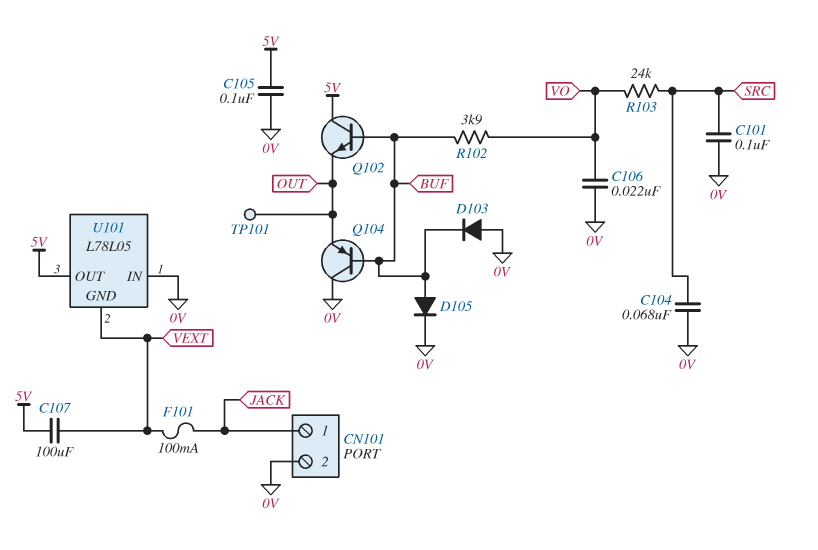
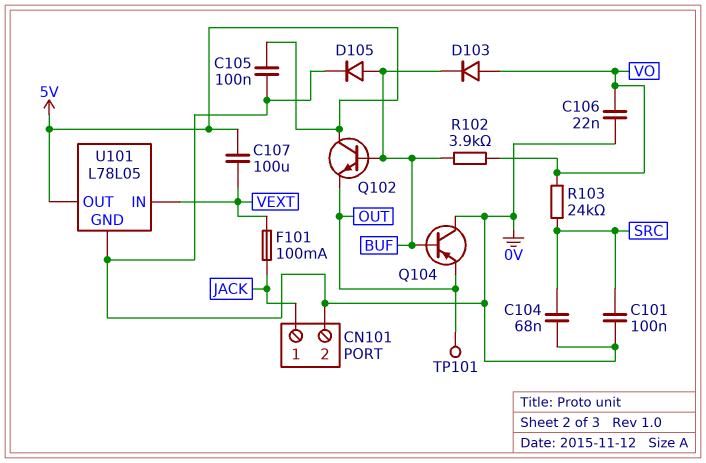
D103: diode (A 0V, K BUF) -> diode (A VO, K BUF)
U101 pin GND: VEXT -> 0V
U101 pin IN: 0V -> VEXT

